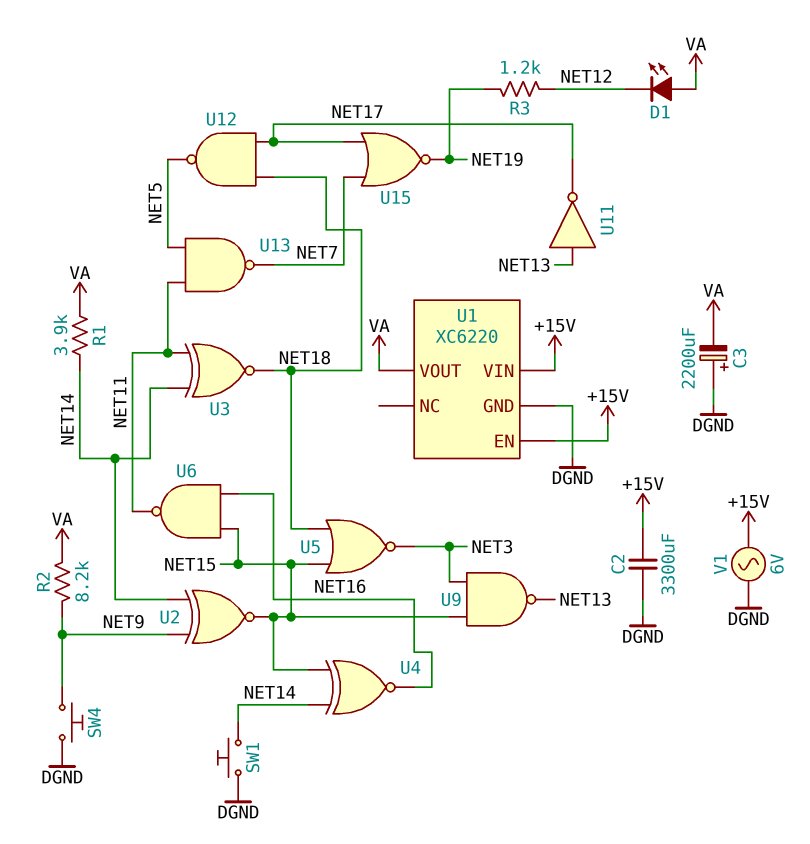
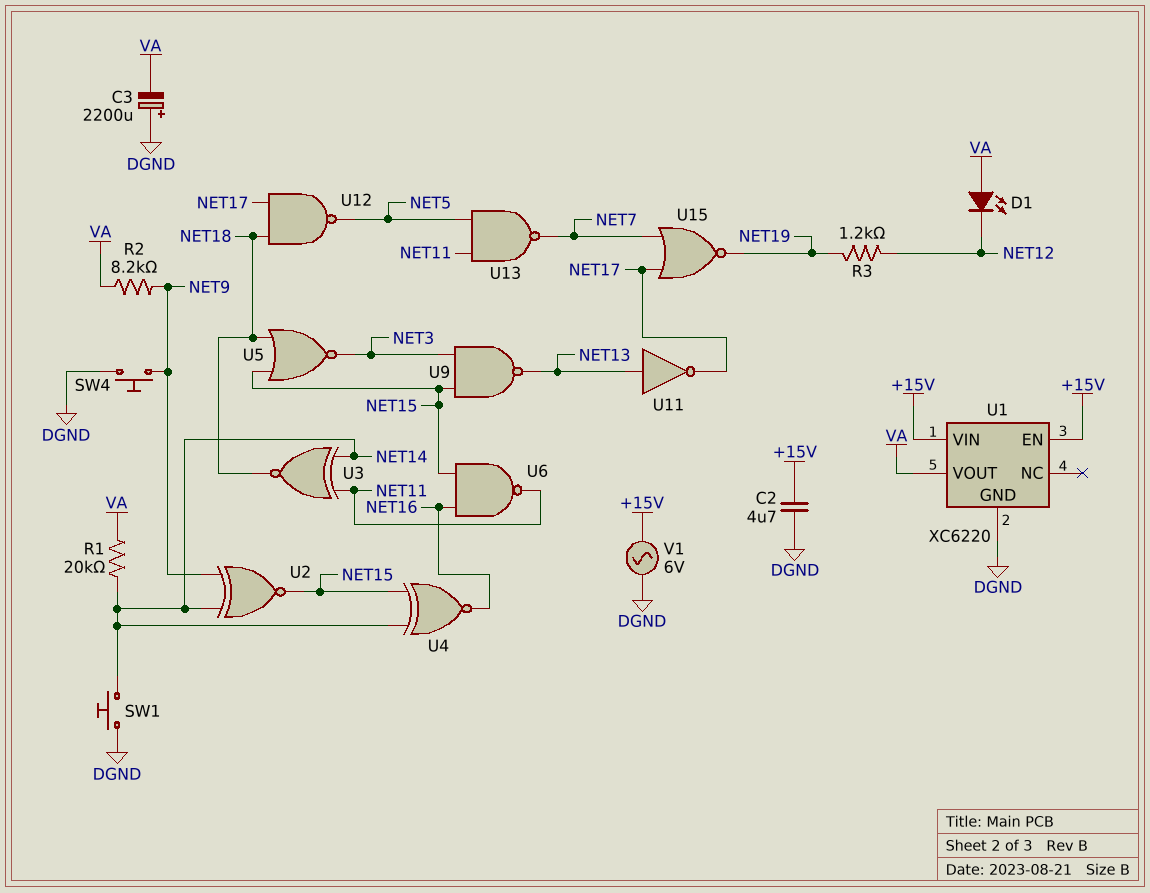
C2: 3300uF (+15V, DGND) -> 4.7uF (+15V, DGND)
R1: 3.9k (NET14, VA) -> 20k (NET14, VA)

